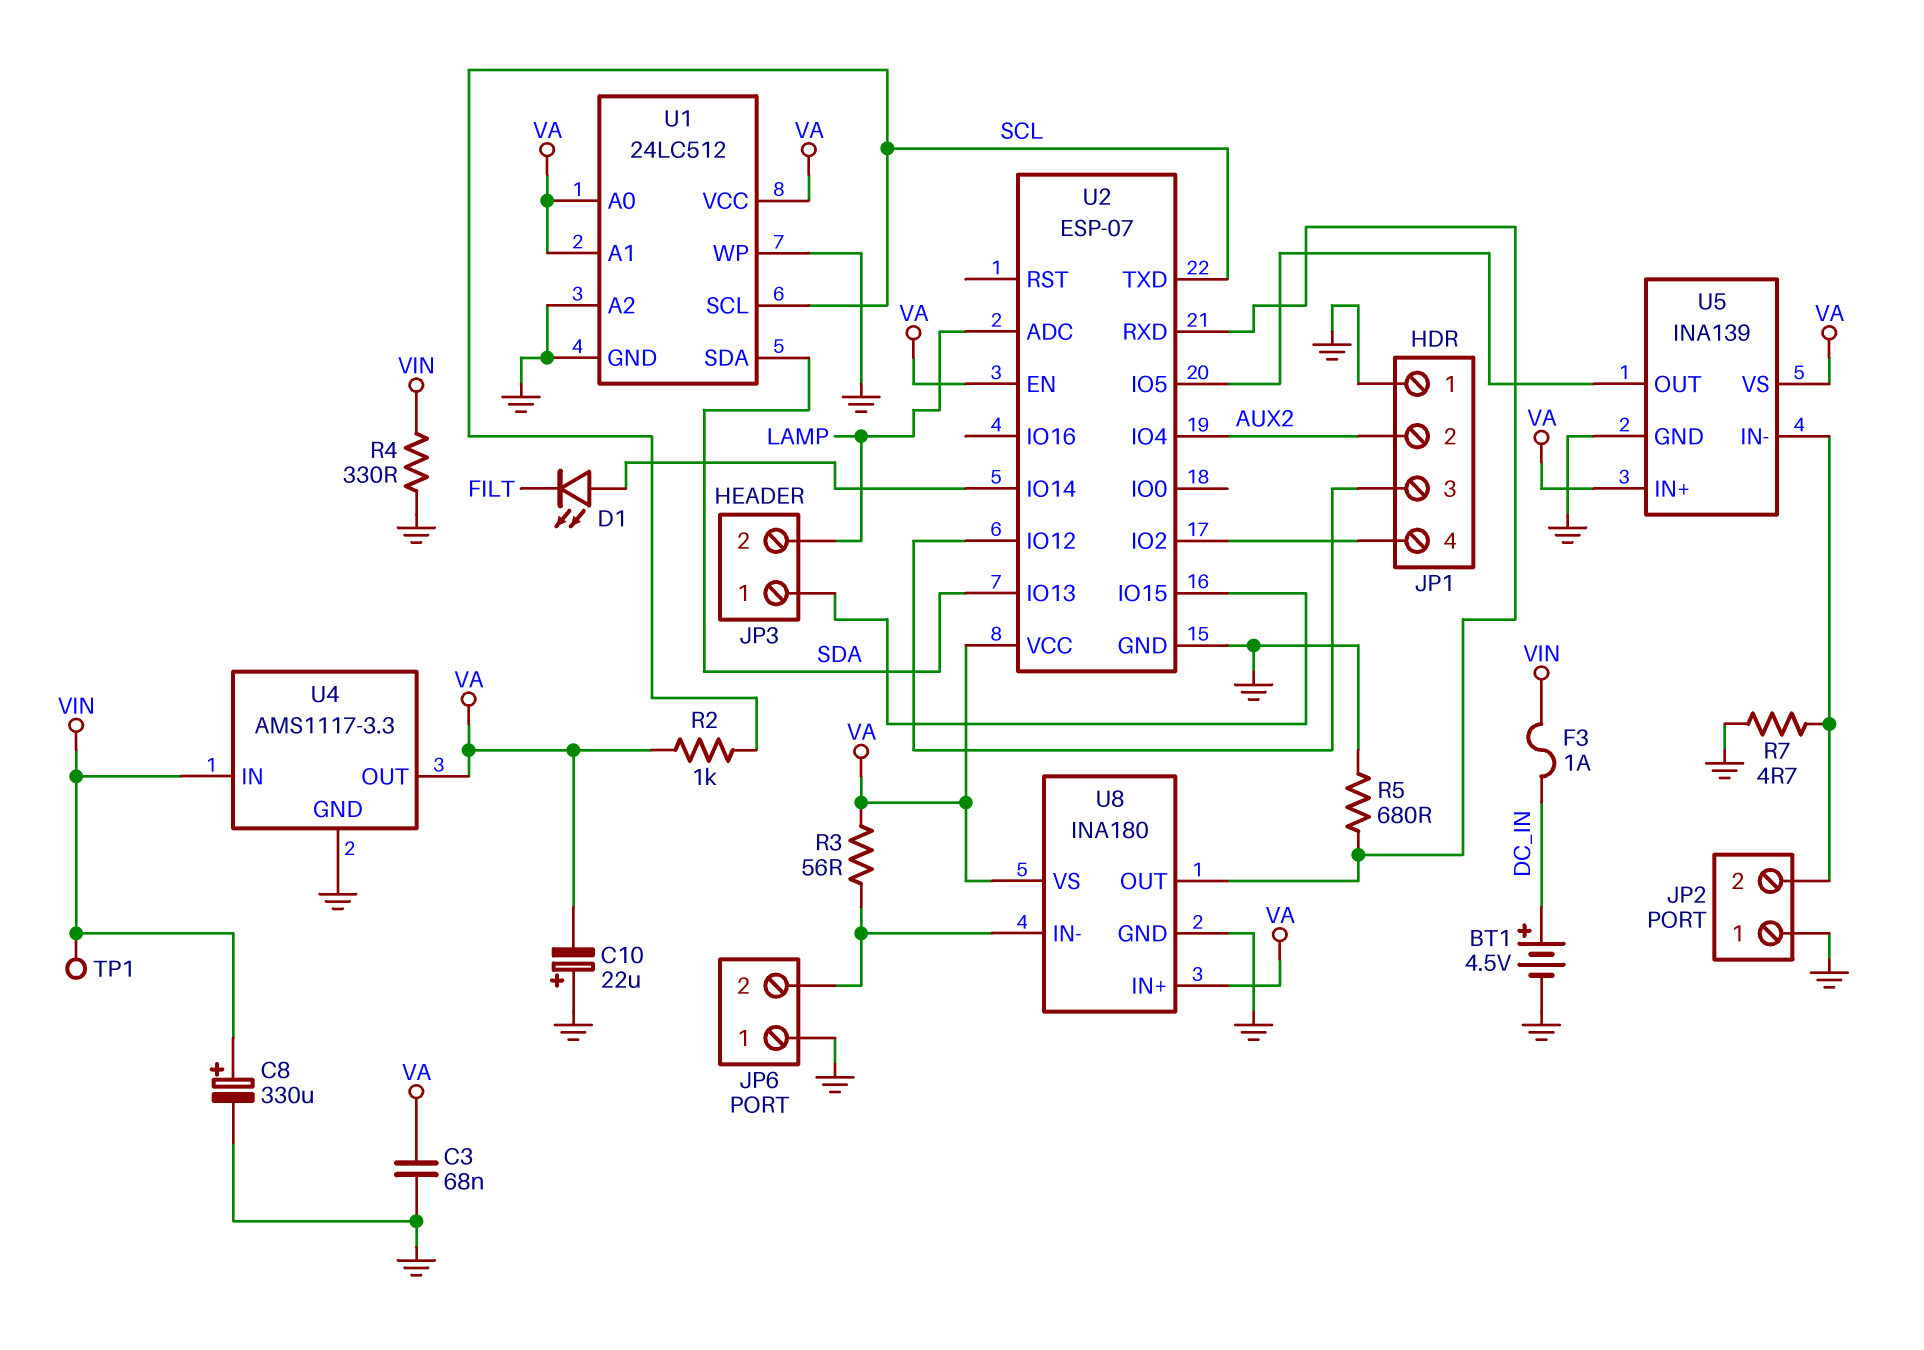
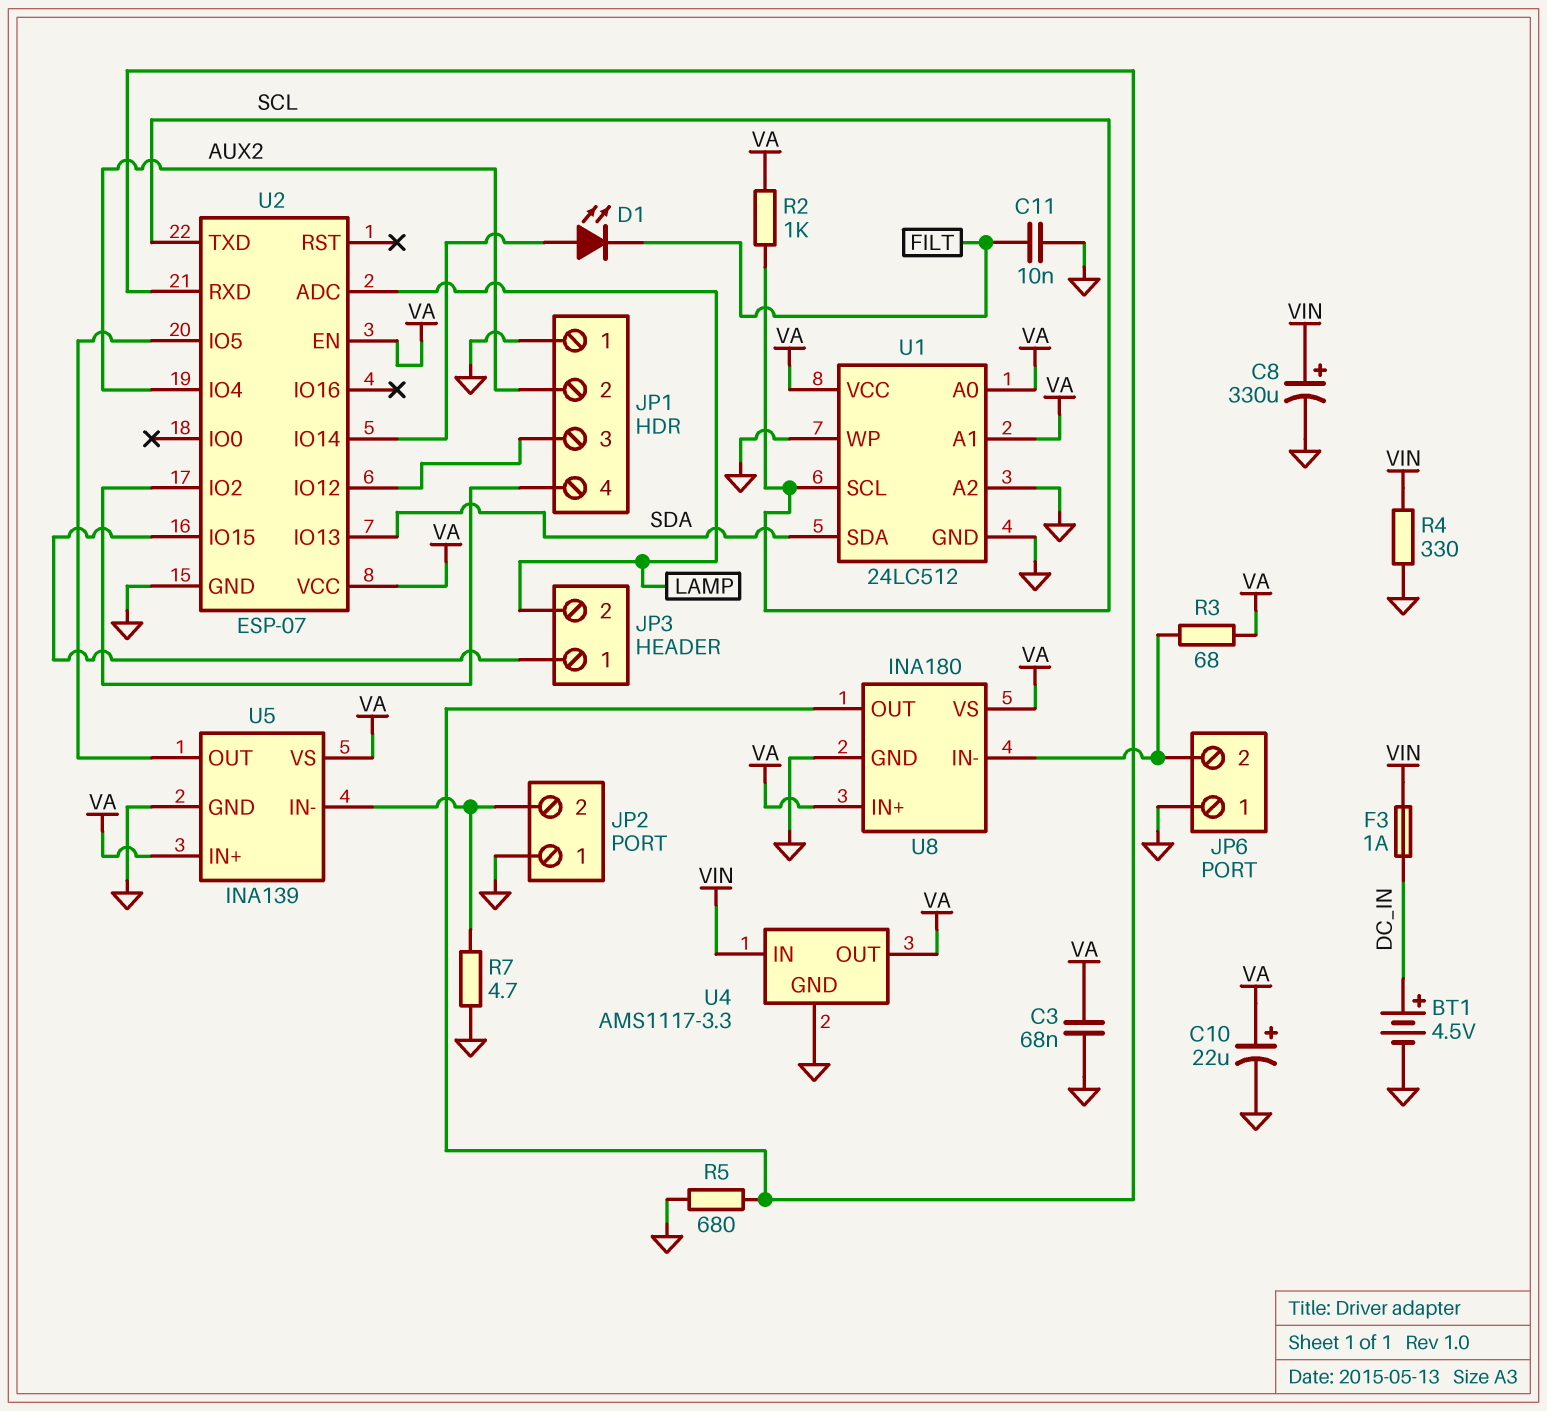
C10: 22uF (plus GND, minus VA) -> 22uF (plus VA, minus GND)
C11: none -> 10nF (FILT, GND)
R3: 56 (JP6/2, VA) -> 68 (JP6/2, VA)
TP1: test point (VIN) -> none

